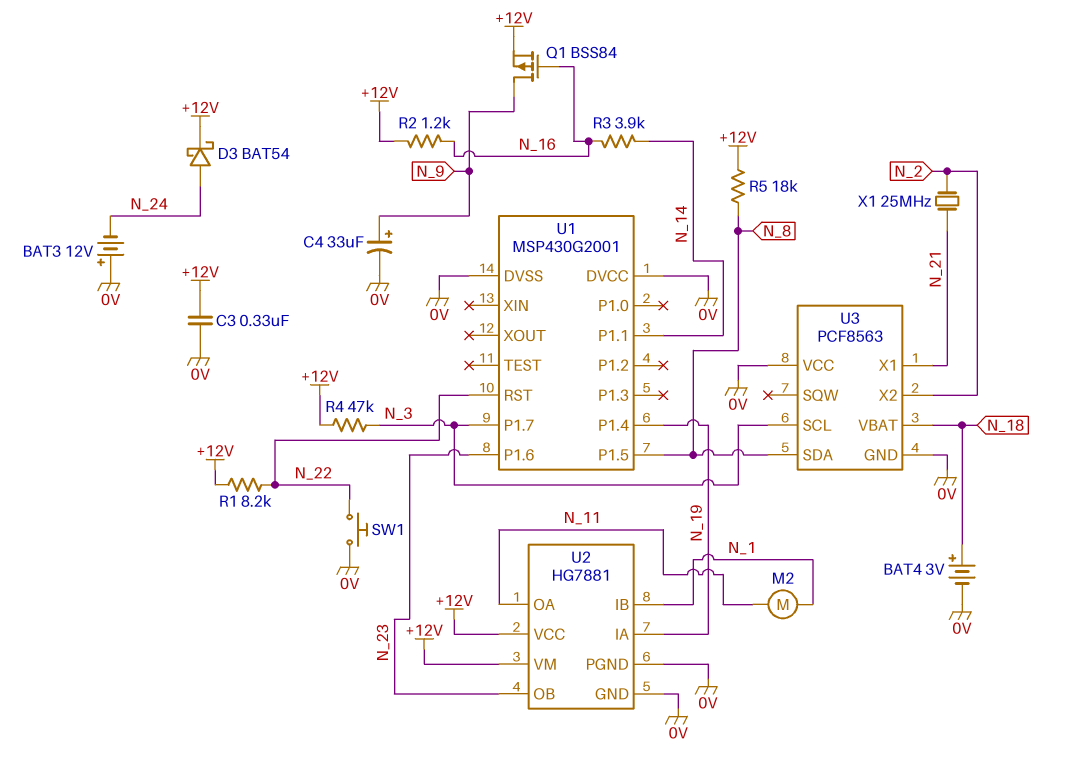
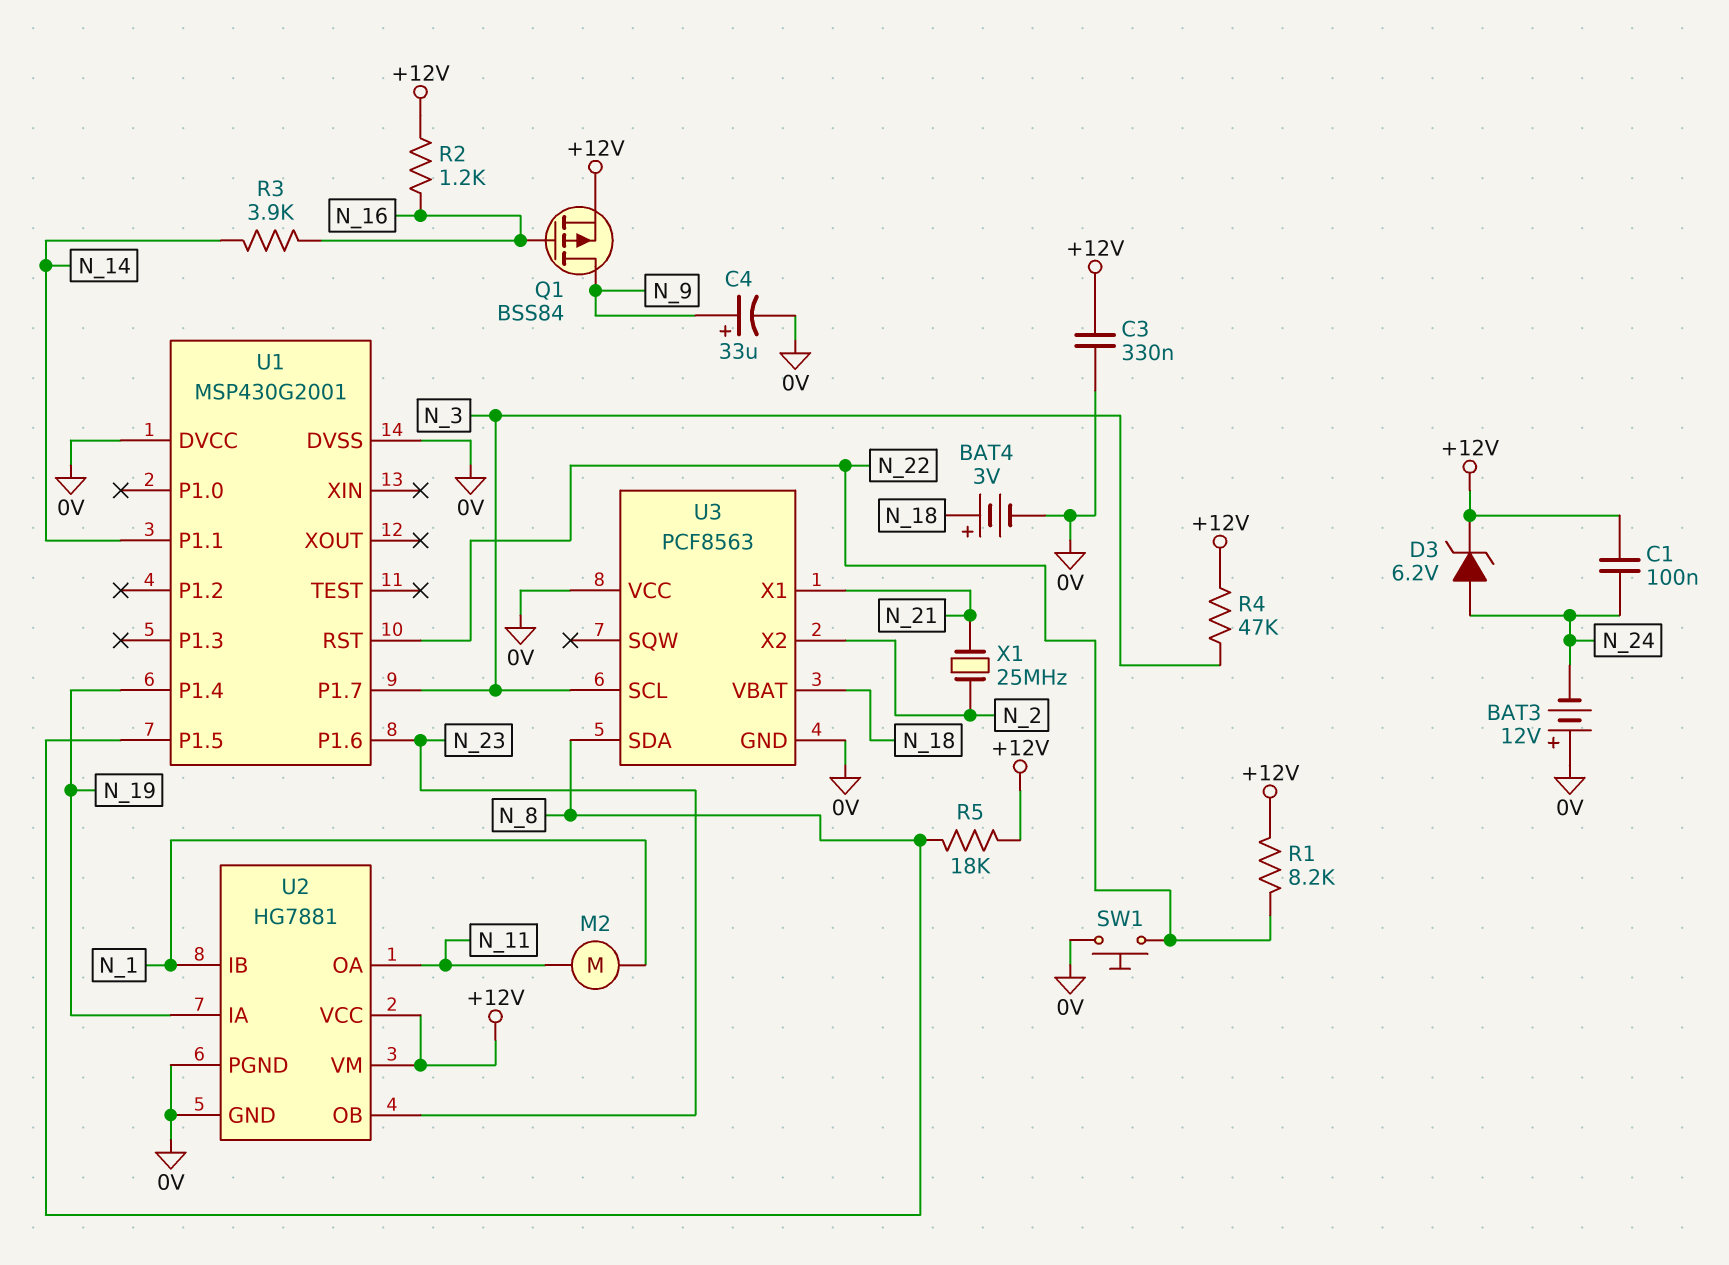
C1: none -> 100nF (+12V, N_24)
D3: schottky BAT54 (A N_24, K +12V) -> zener 6.2V (A N_24, K +12V)

